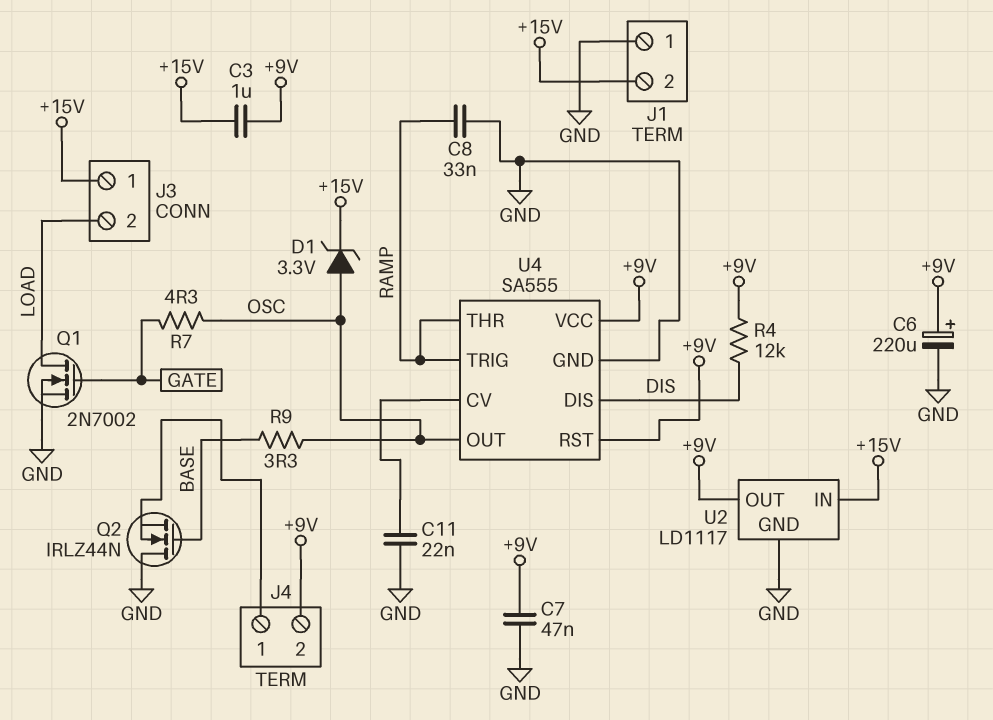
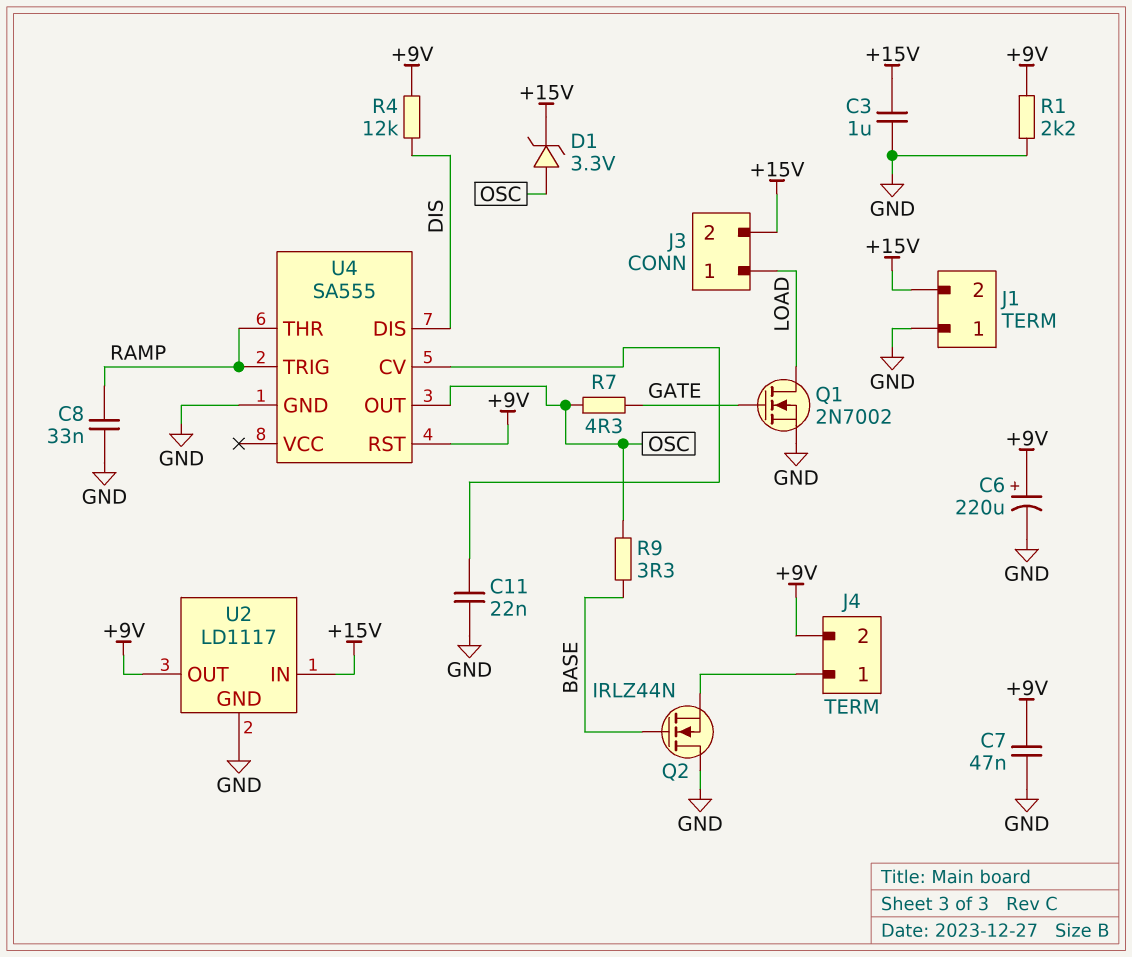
C3: 1uF (+9V, +15V) -> 1uF (+15V, GND)
J3 pin 1: +15V -> LOAD
J3 pin 2: LOAD -> +15V
R1: none -> 2.2k (+9V, GND)
U4 pin VCC: +9V -> none

